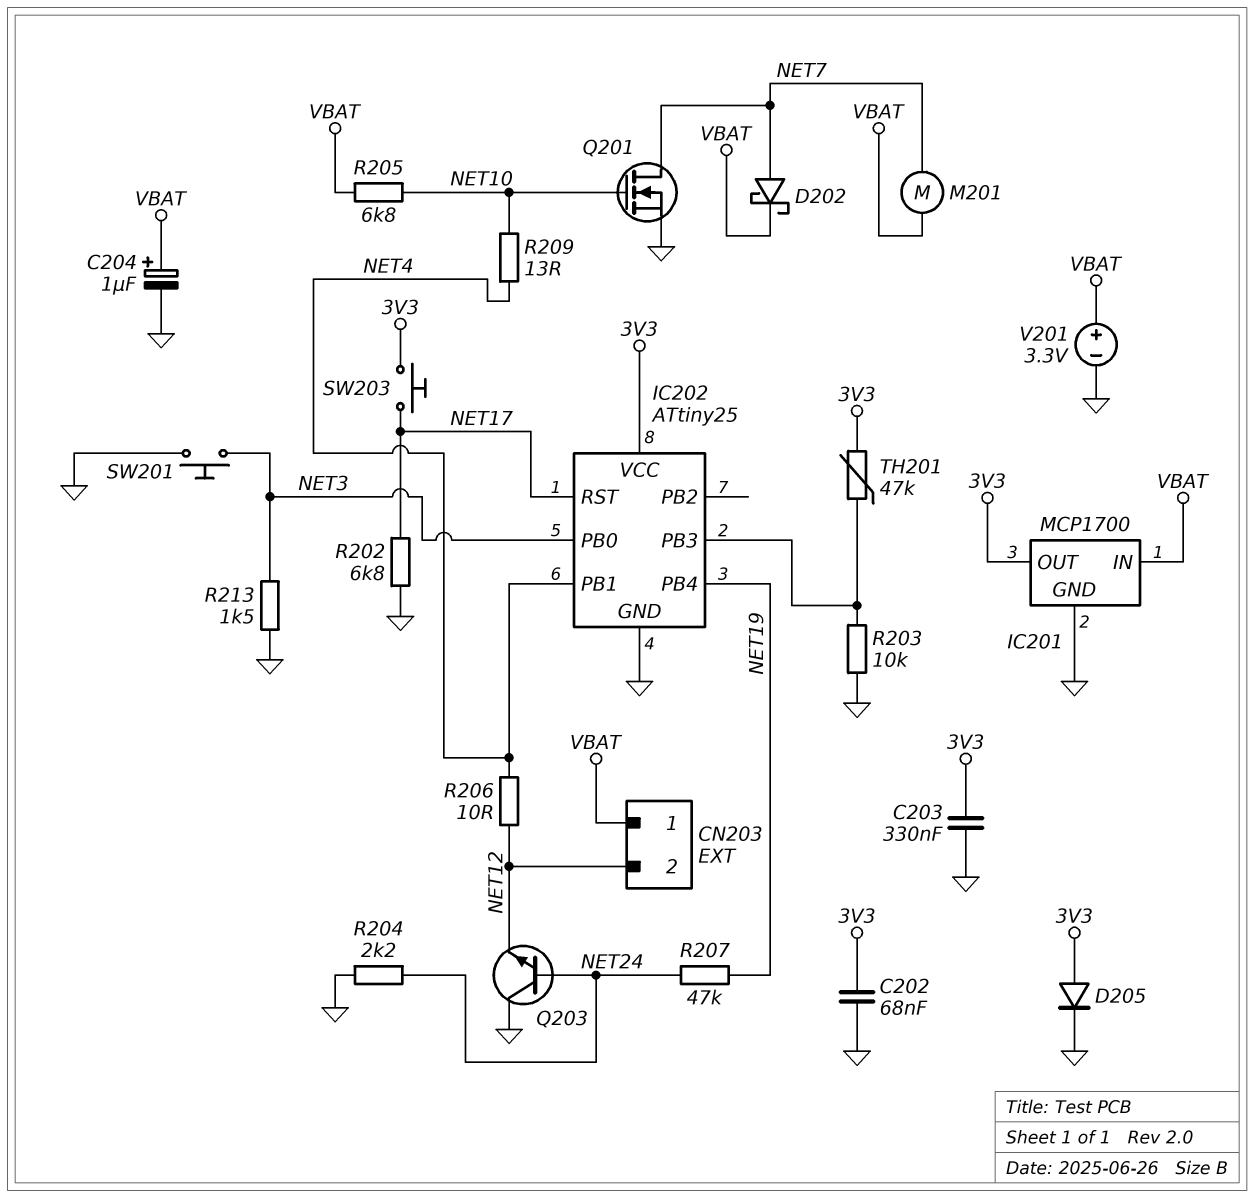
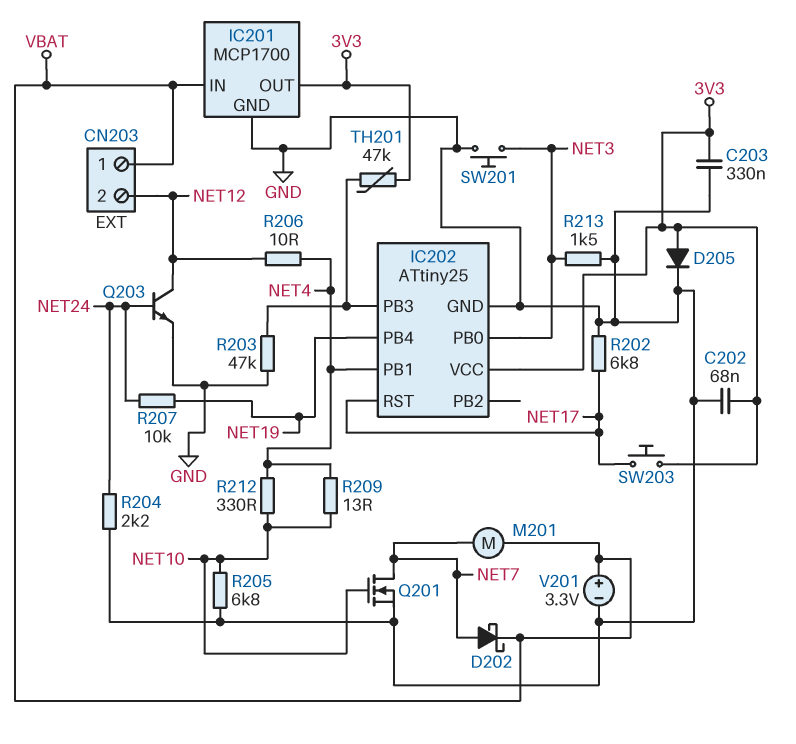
C204: 1uF (plus VBAT, minus GND) -> none
Q203: NPN (B NET24, C GND, E NET12) -> NPN (B NET24, C NET12, E GND)
R203: 10k (GND, IC202/PB3) -> 47k (GND, IC202/PB3)
R205: 6.8k (NET10, VBAT) -> 6.8k (GND, NET10)
R207: 47k (NET19, NET24) -> 10k (NET19, NET24)
R212: none -> 330 (NET4, NET10)

